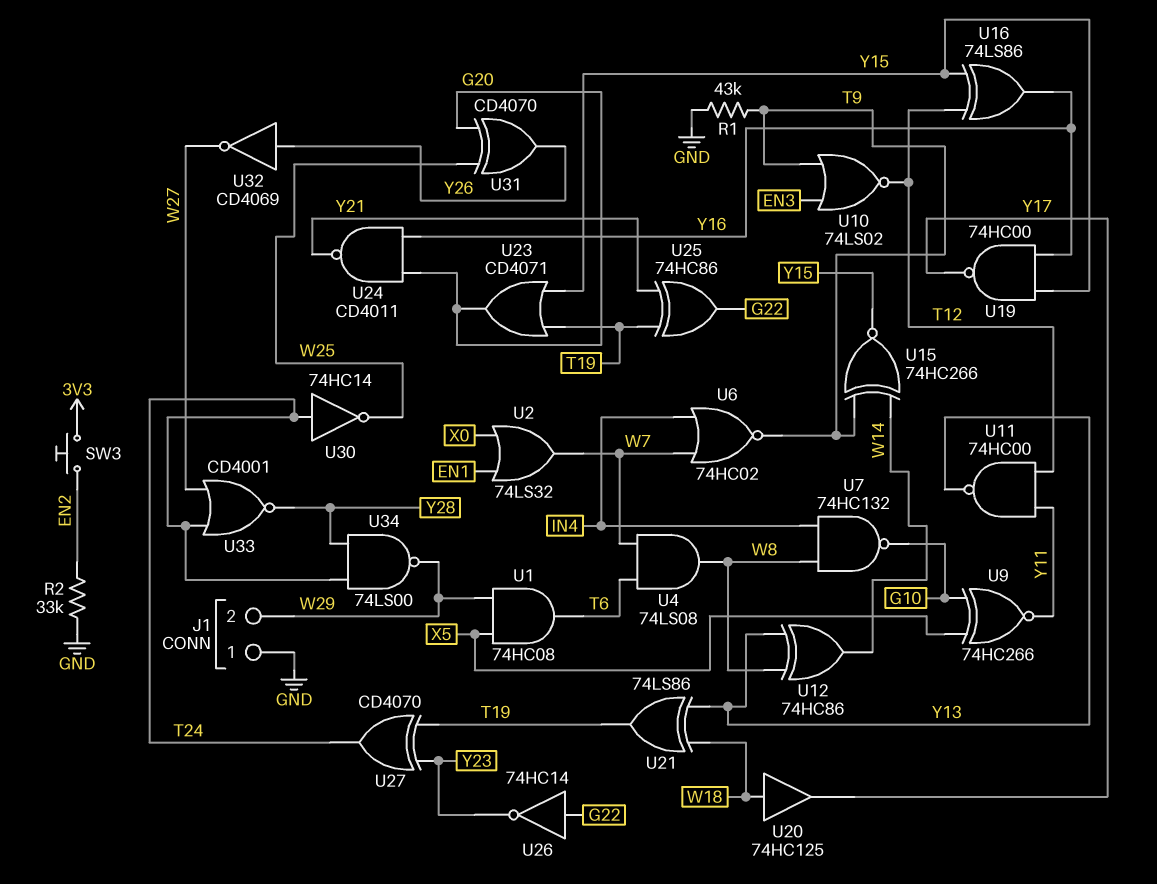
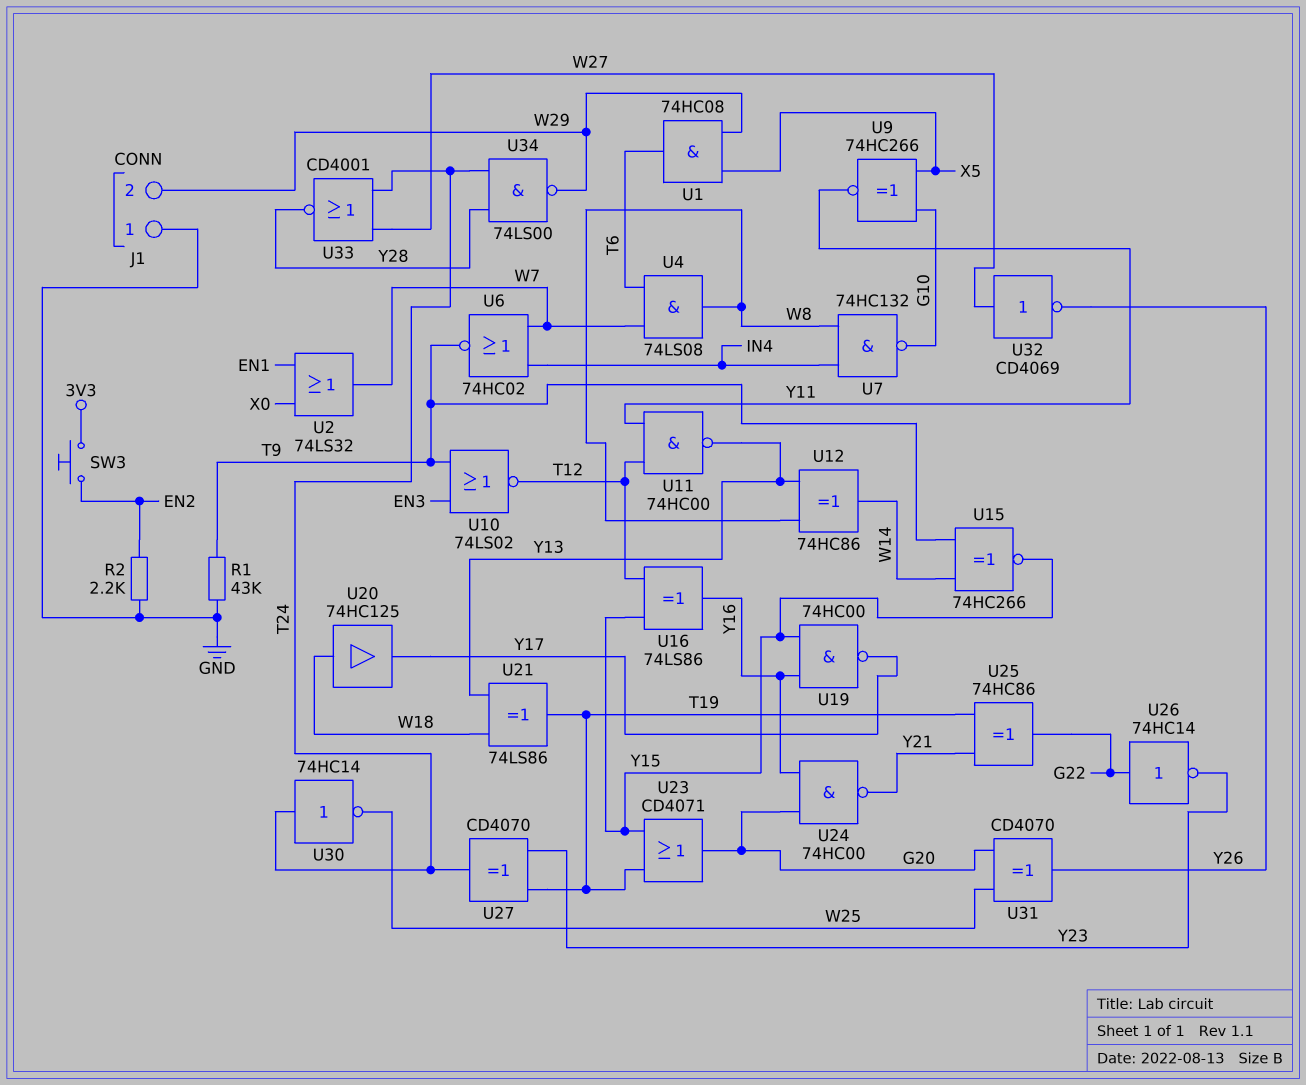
R2: 33k (EN2, GND) -> 2.2k (EN2, GND)
U24: NAND CD4011 (in G20, in Y16, out Y21) -> NAND 74HC00 (in G20, in Y16, out Y21)
U32: NOT CD4069 (in Y26, out W27) -> NOT CD4069 (in W27, out Y26)

